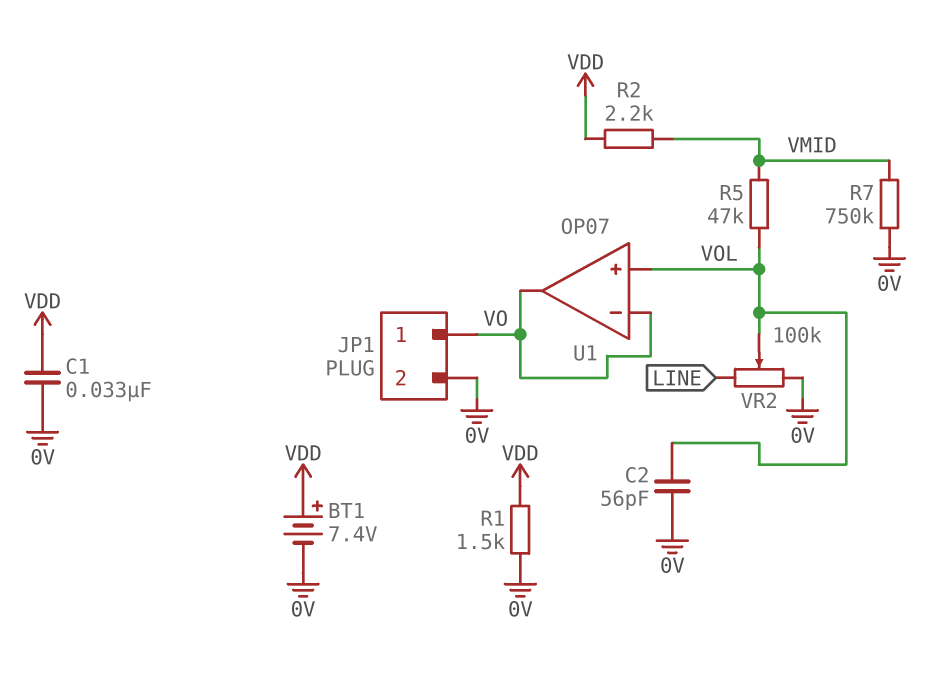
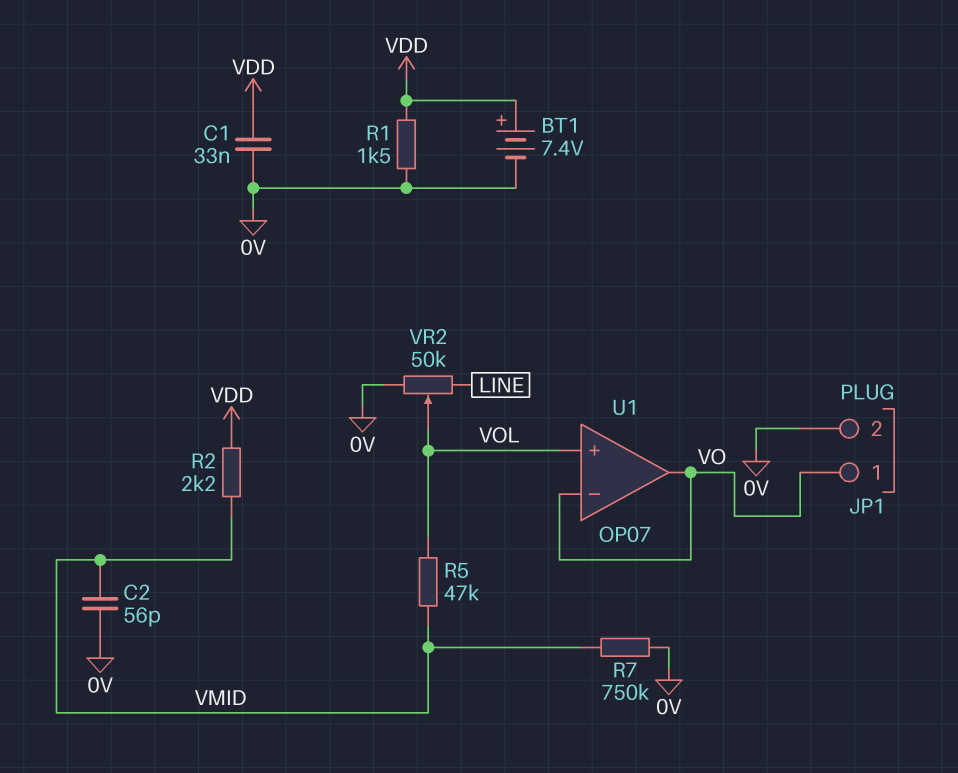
C2: 56pF (0V, VOL) -> 56pF (0V, VMID)
VR2: 100k (0V, LINE, wiper VOL) -> 50k (0V, LINE, wiper VOL)

